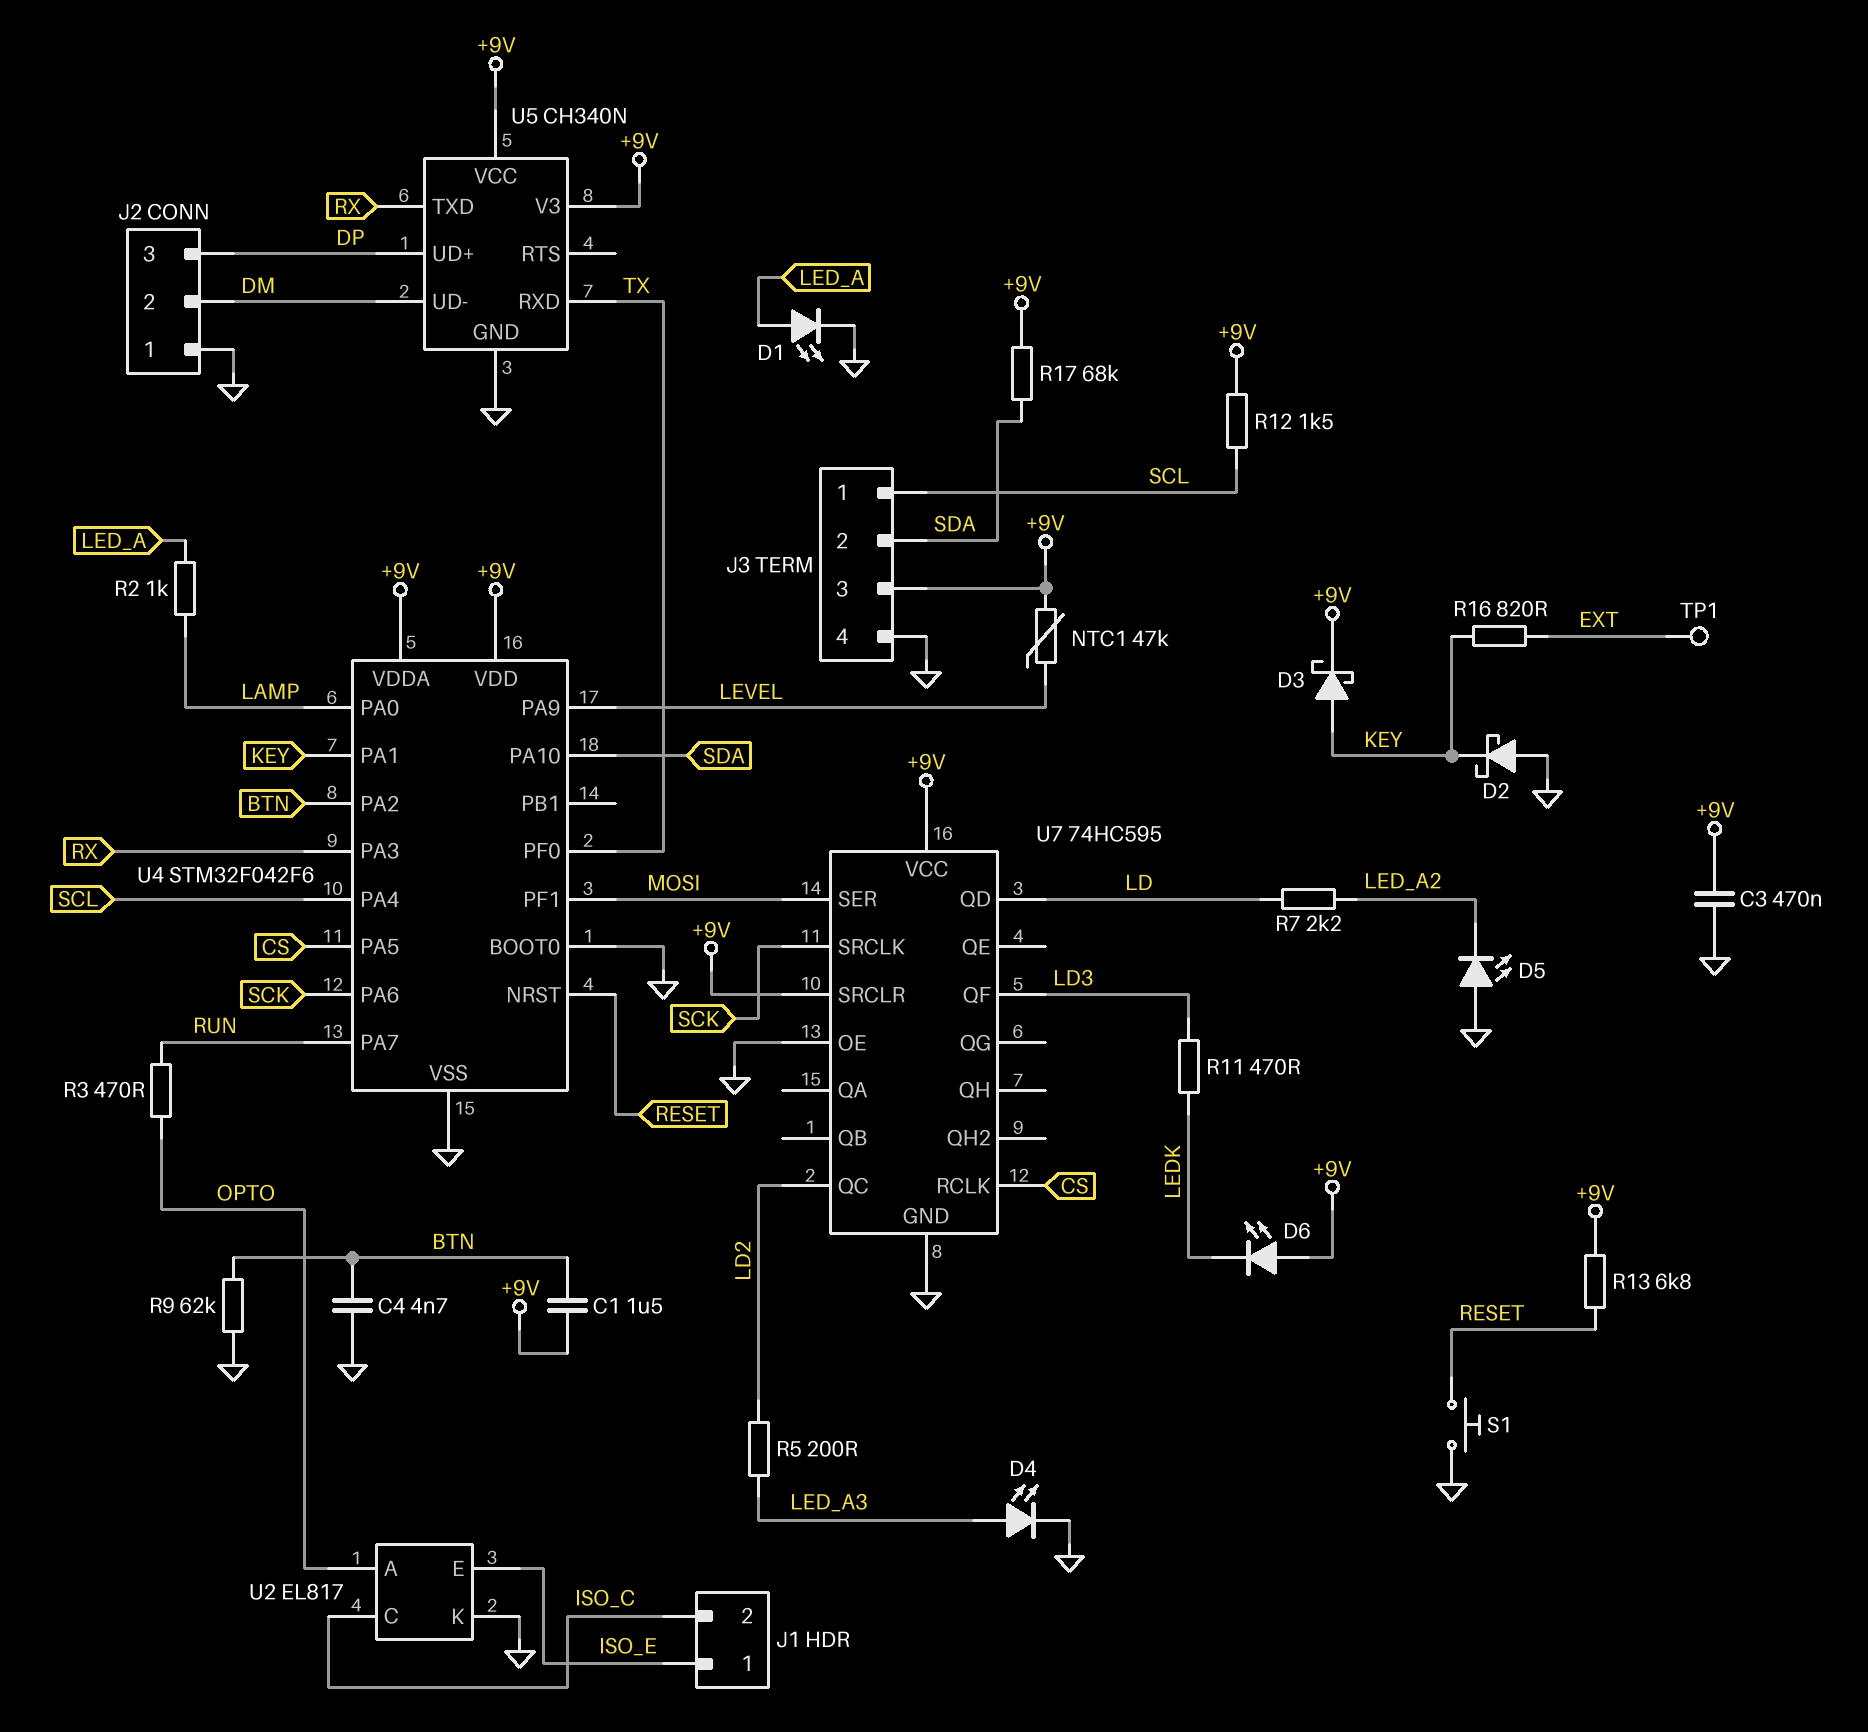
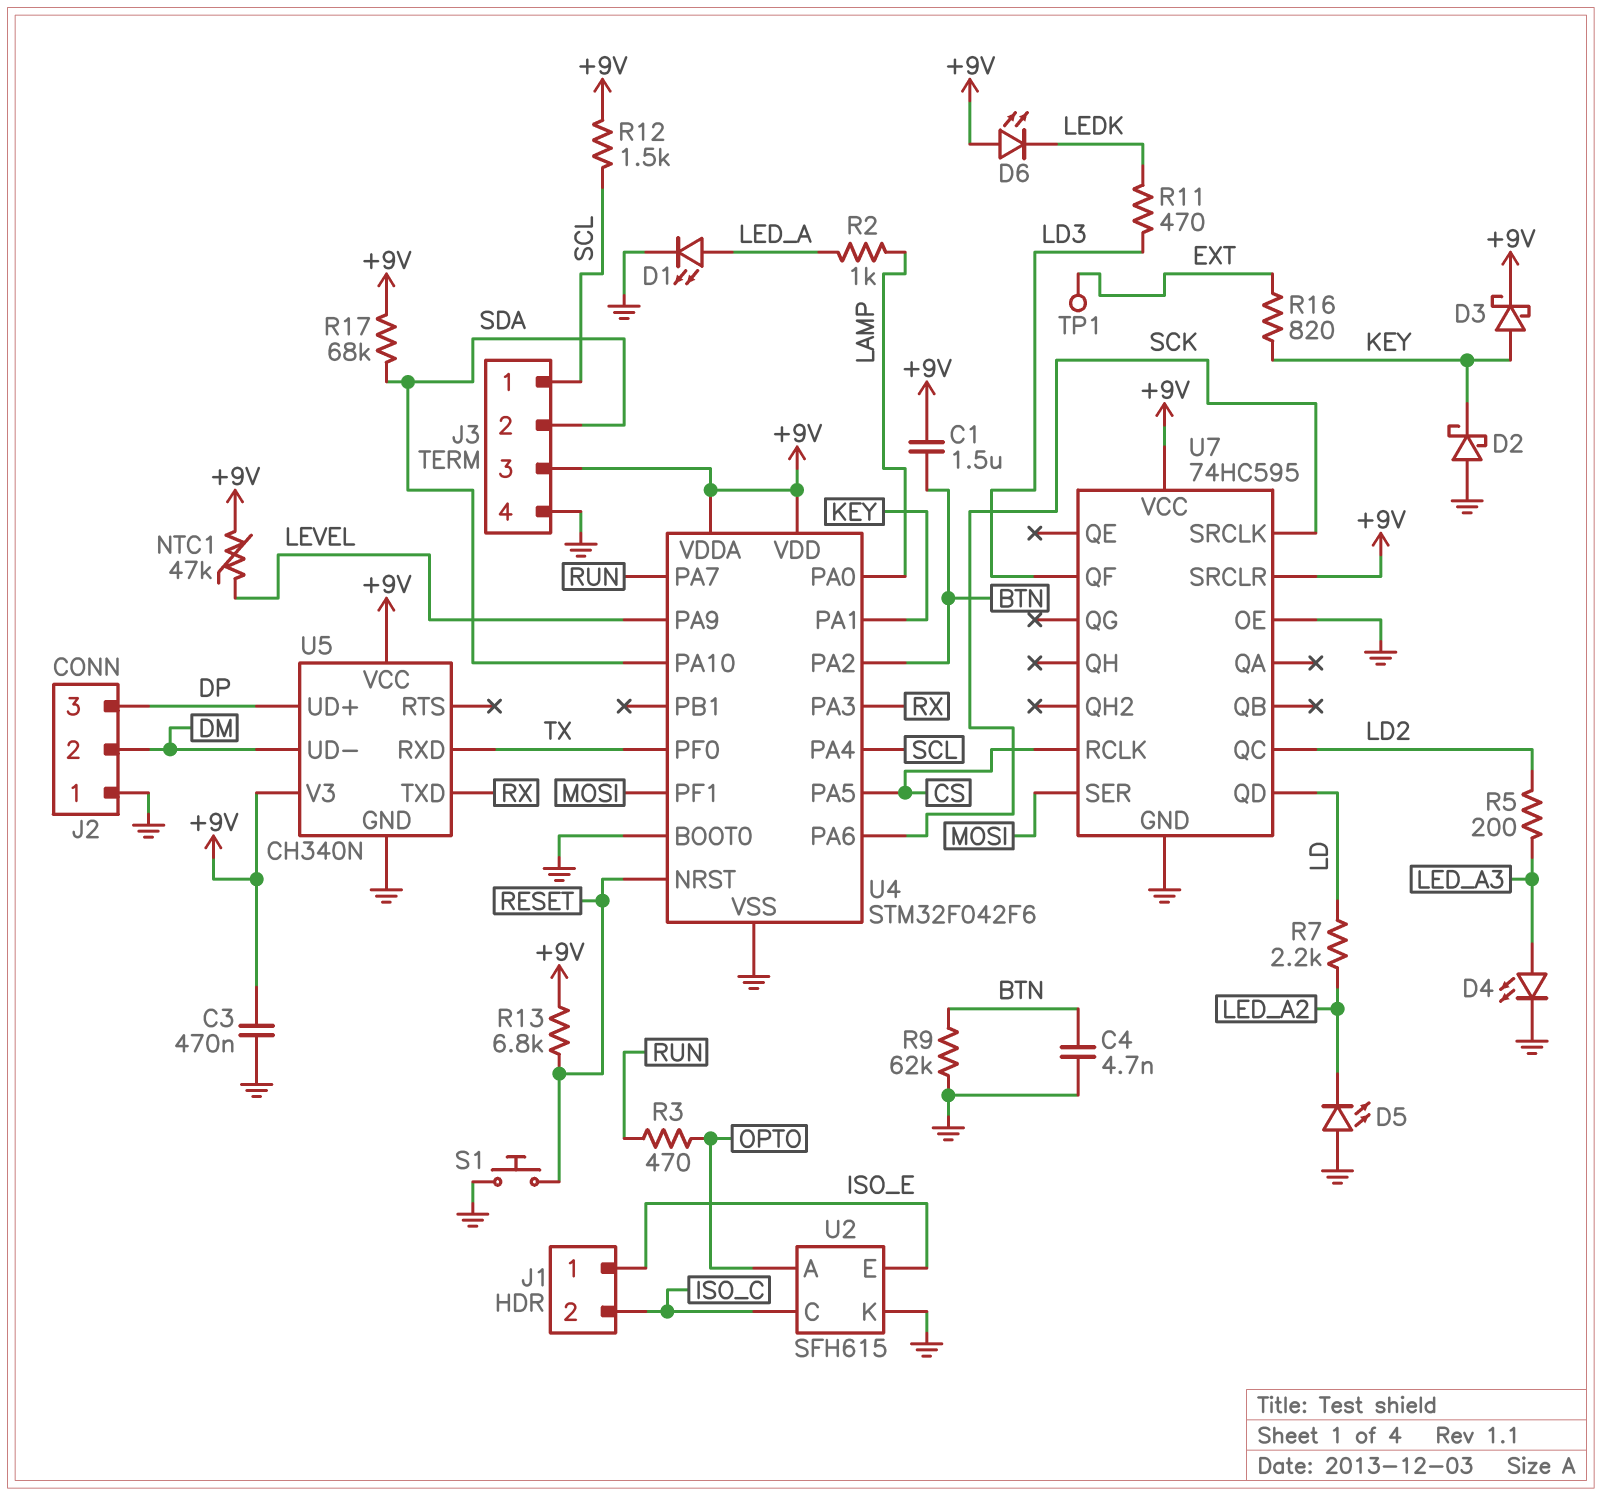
U2: EL817 -> SFH615

